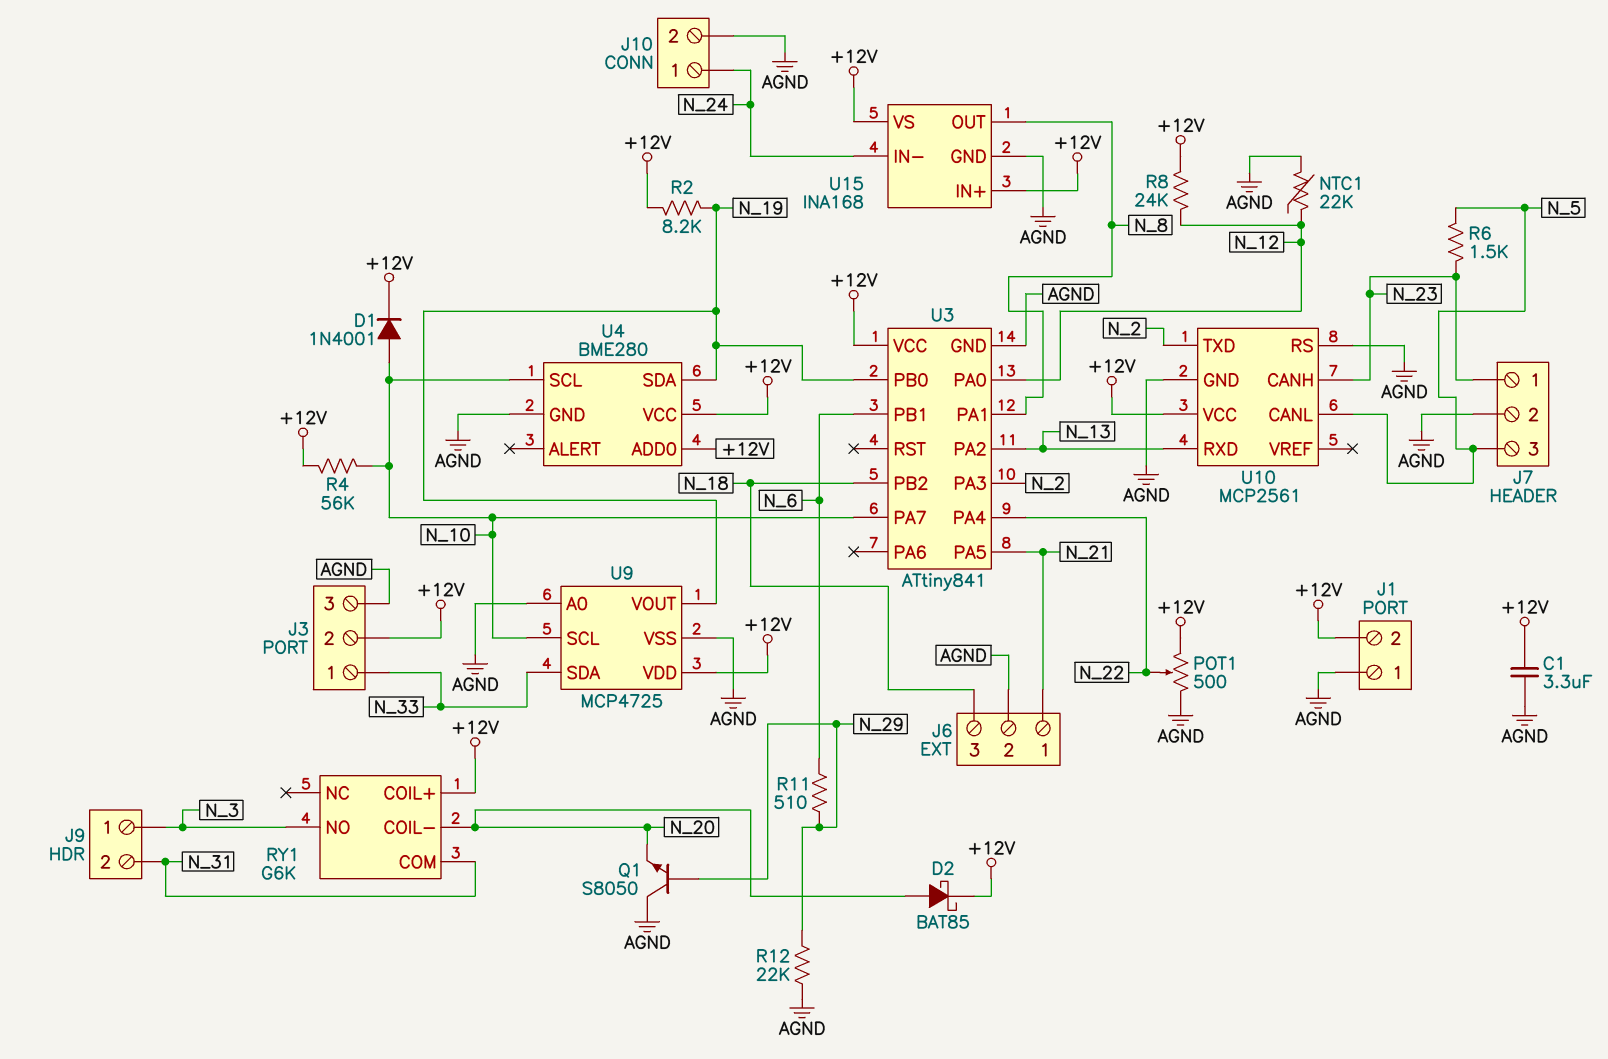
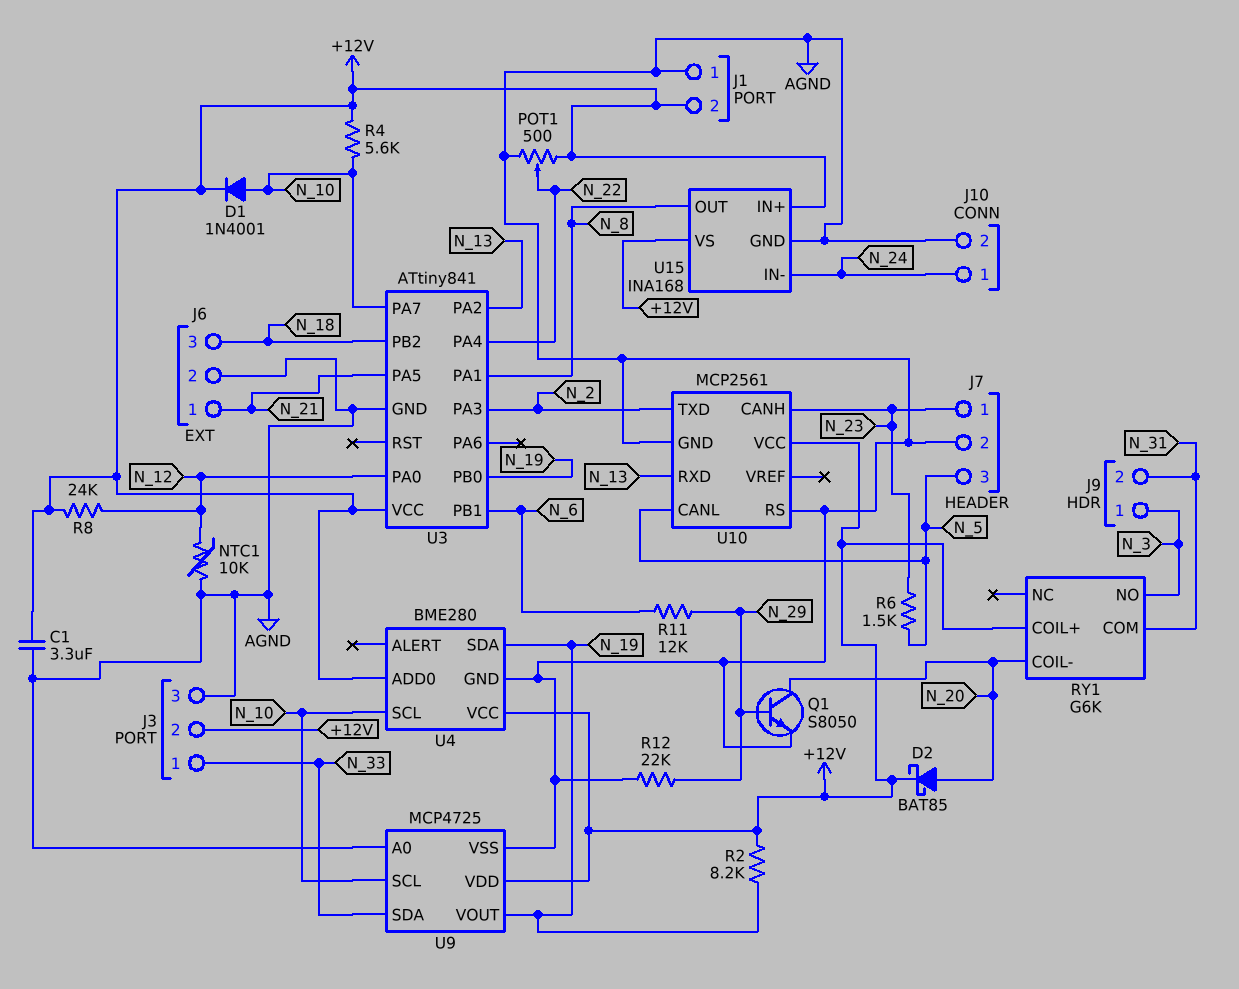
NTC1: 22k (AGND, N_12) -> 10k (AGND, N_12)
Q1: NPN S8050 (B N_29, C AGND, E N_20) -> NPN S8050 (B N_29, C N_20, E AGND)
R4: 56k (+12V, N_10) -> 5.6k (+12V, N_10)
R11: 510 (N_6, N_29) -> 12k (N_6, N_29)

